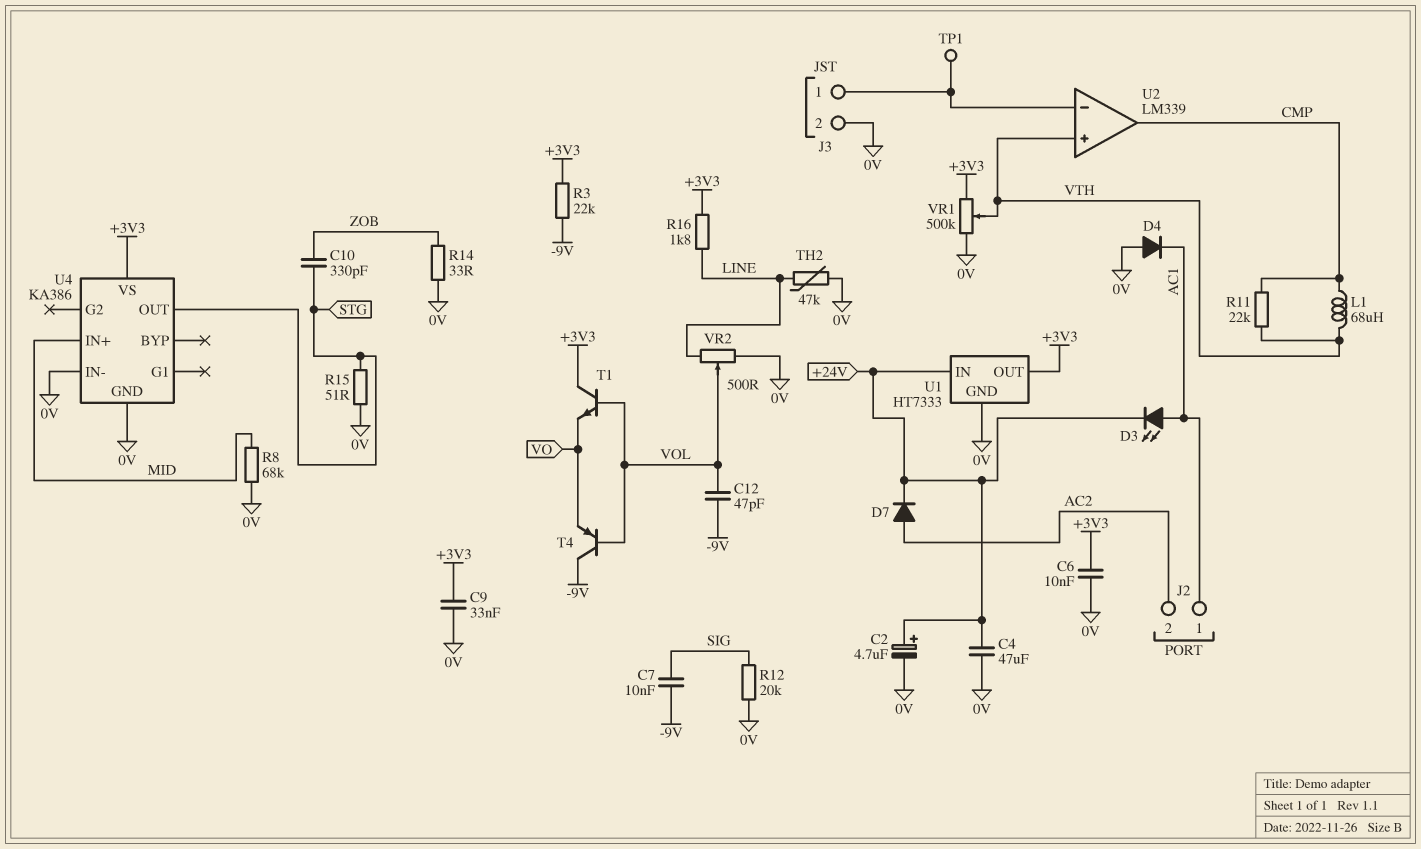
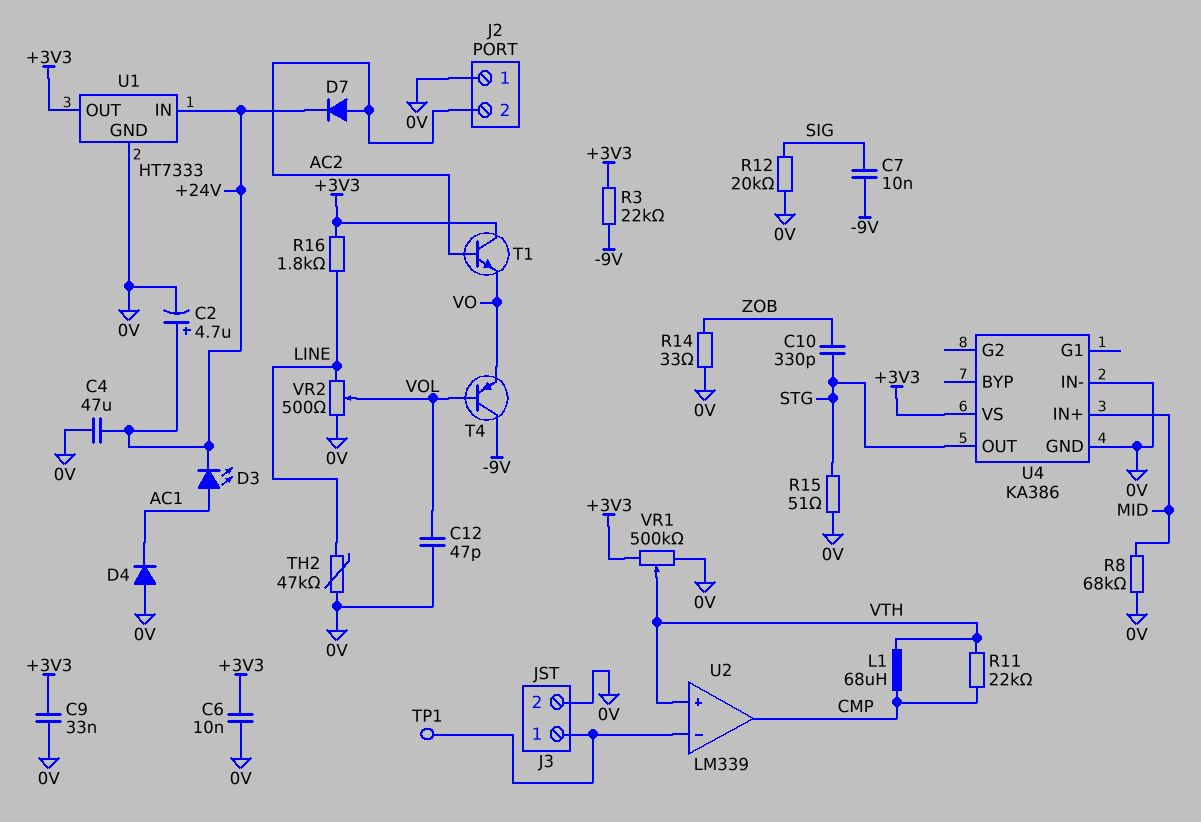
C12: 47pF (-9V, VOL) -> 47pF (0V, VOL)
J2 pin 1: AC1 -> 0V
T1: NPN (B VOL, C +3V3, E VO) -> NPN (B AC2, C +3V3, E VO)

